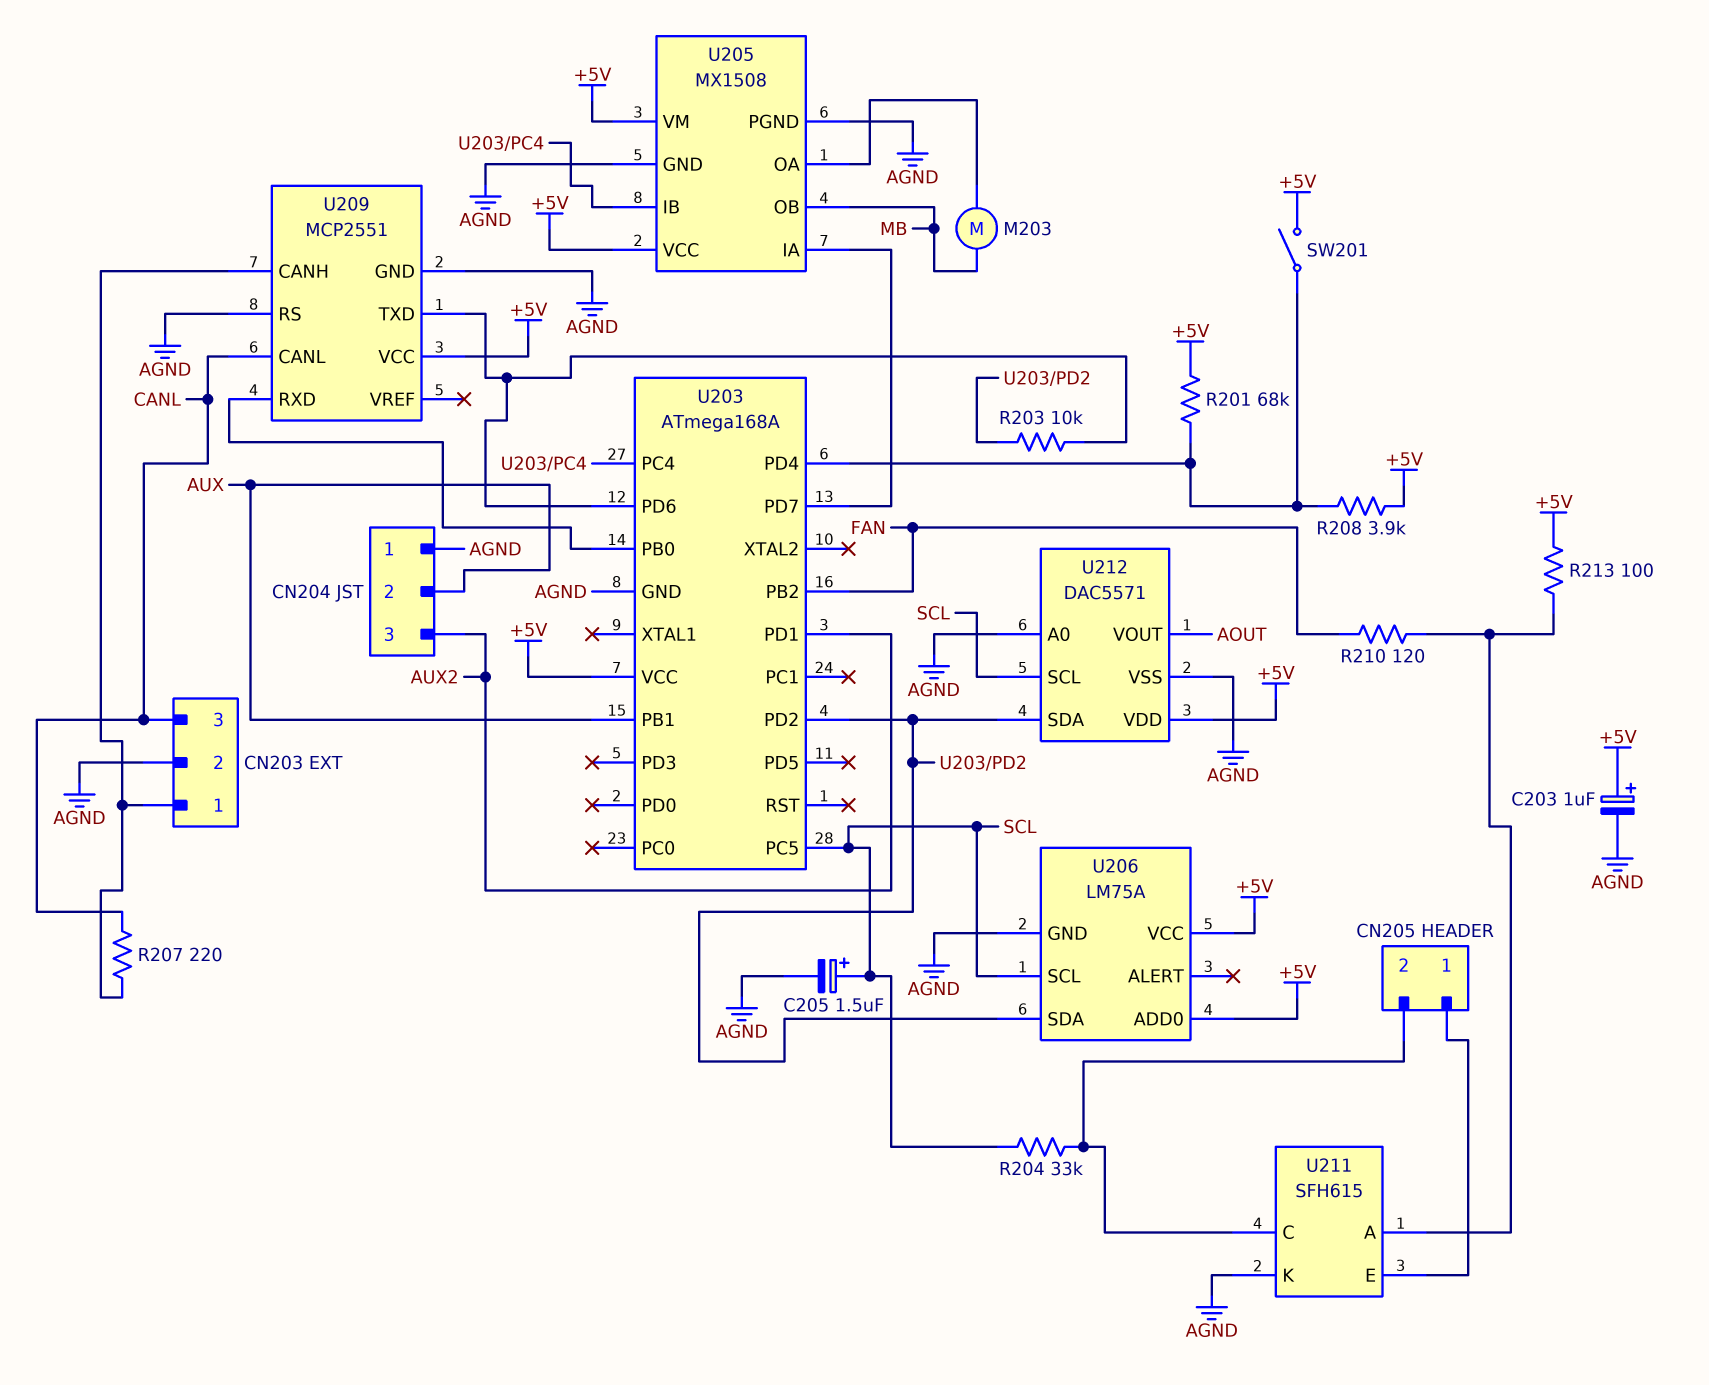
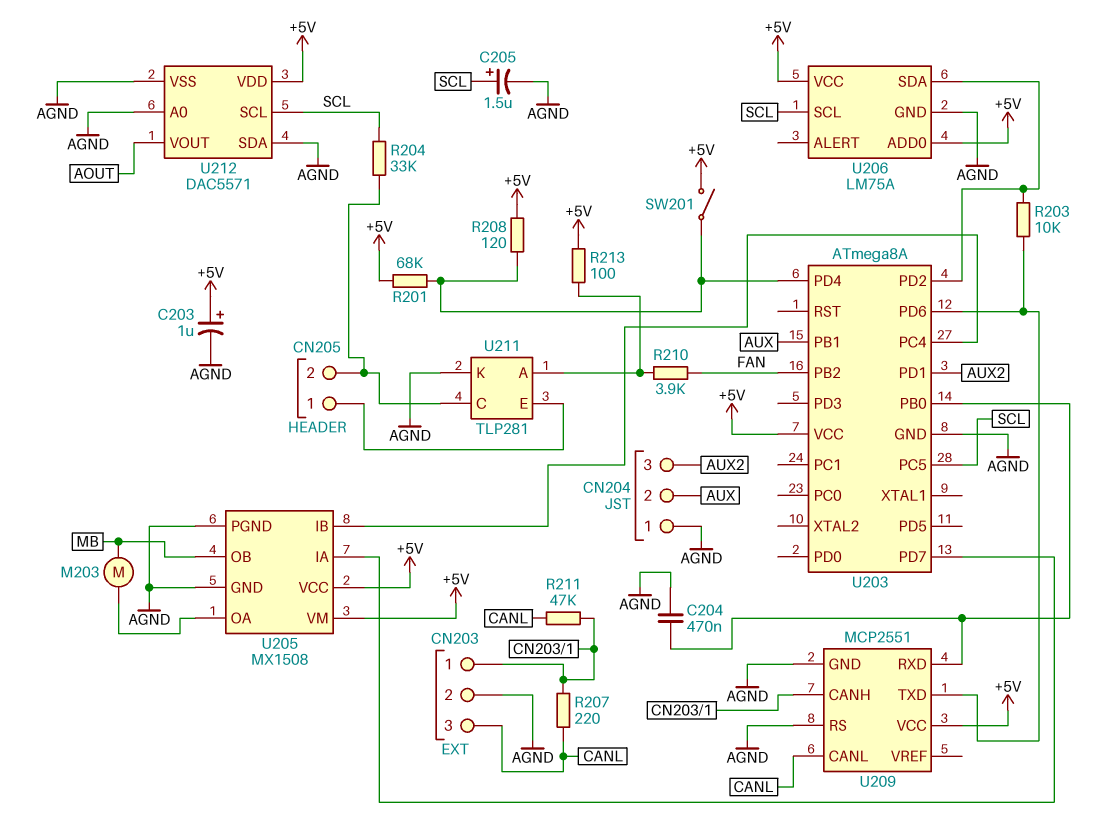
C204: none -> 470nF (AGND, U203/PB0)
R208: 3.9k (+5V, U203/PD4) -> 120 (+5V, U203/PD4)
R210: 120 (FAN, U211/A) -> 3.9k (FAN, U211/A)
R211: none -> 47k (CANL, CN203/1)
U203: ATmega168A -> ATmega8A
U211: SFH615 -> TLP281
U212 pin SDA: U203/PD2 -> AGND

